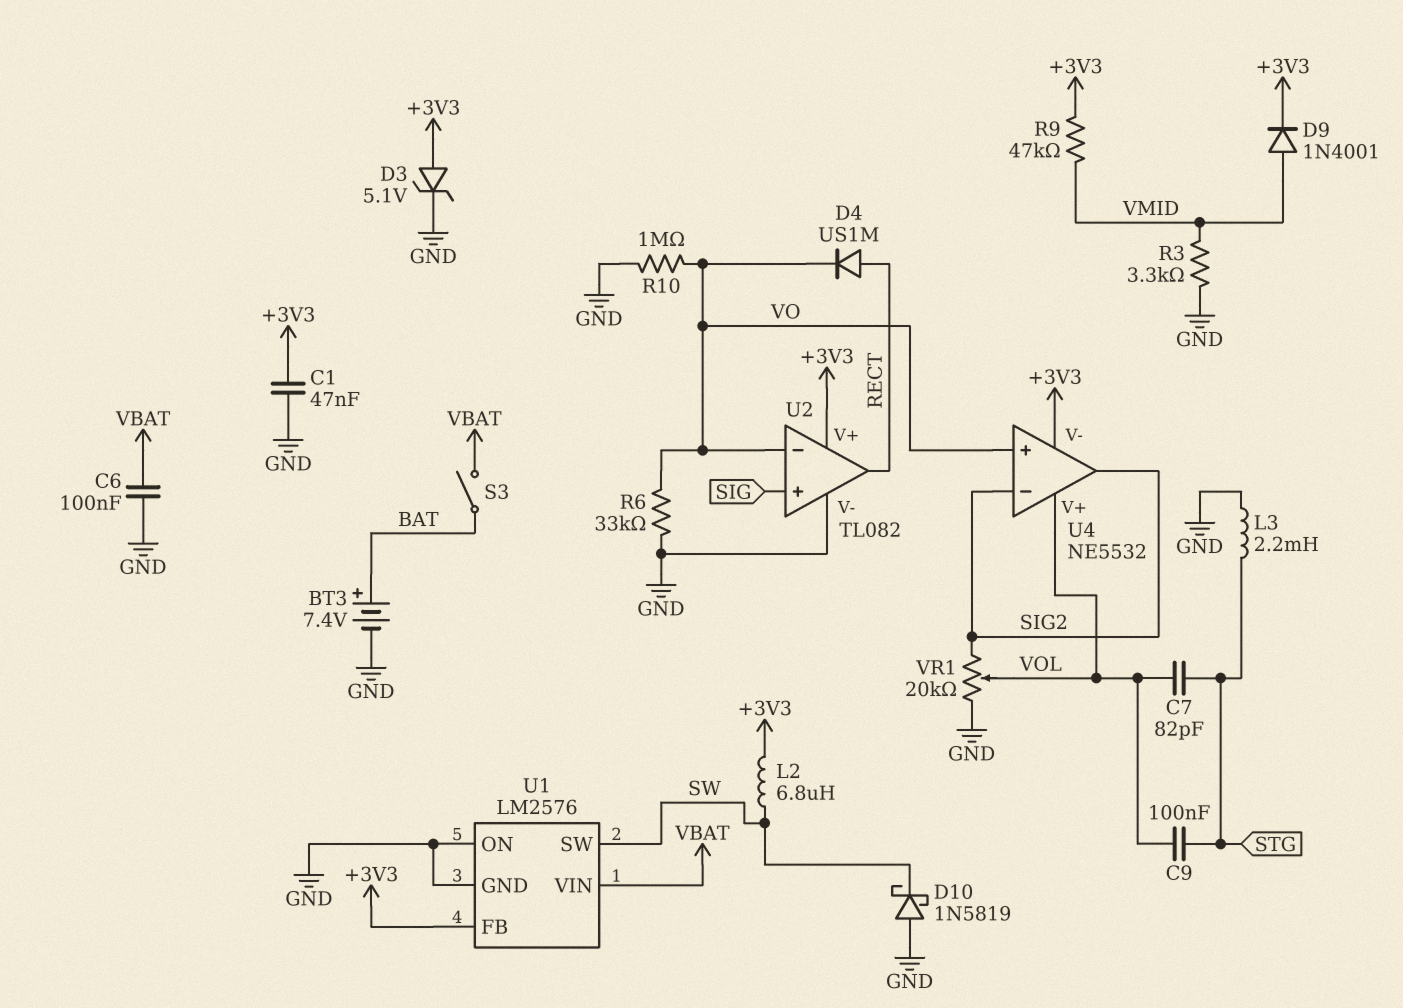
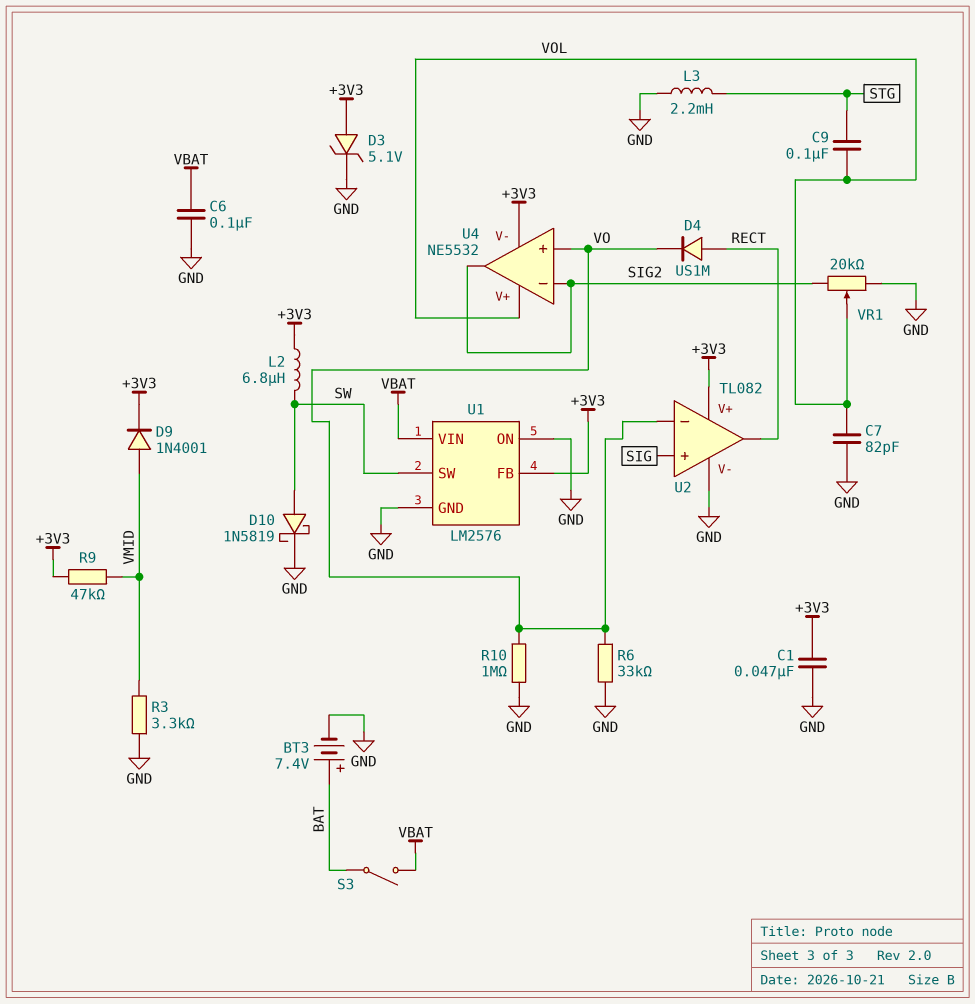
C7: 82pF (STG, VOL) -> 82pF (GND, VOL)
D10: schottky 1N5819 (A GND, K SW) -> schottky 1N5819 (A SW, K GND)

